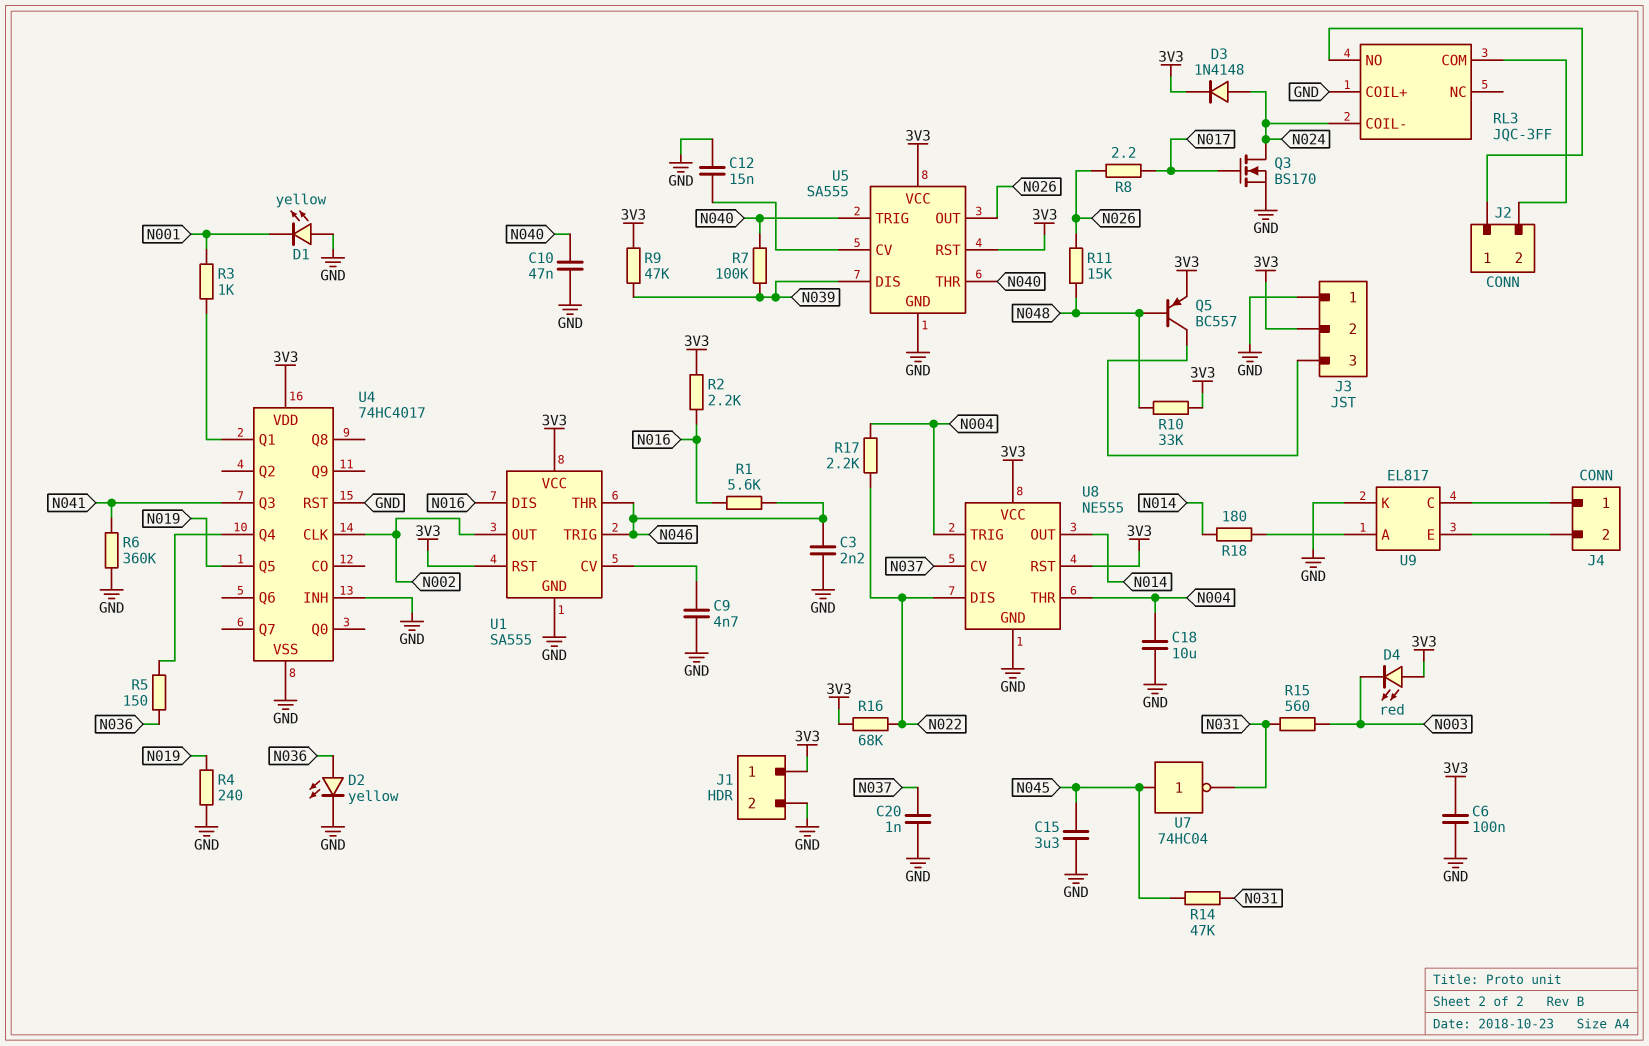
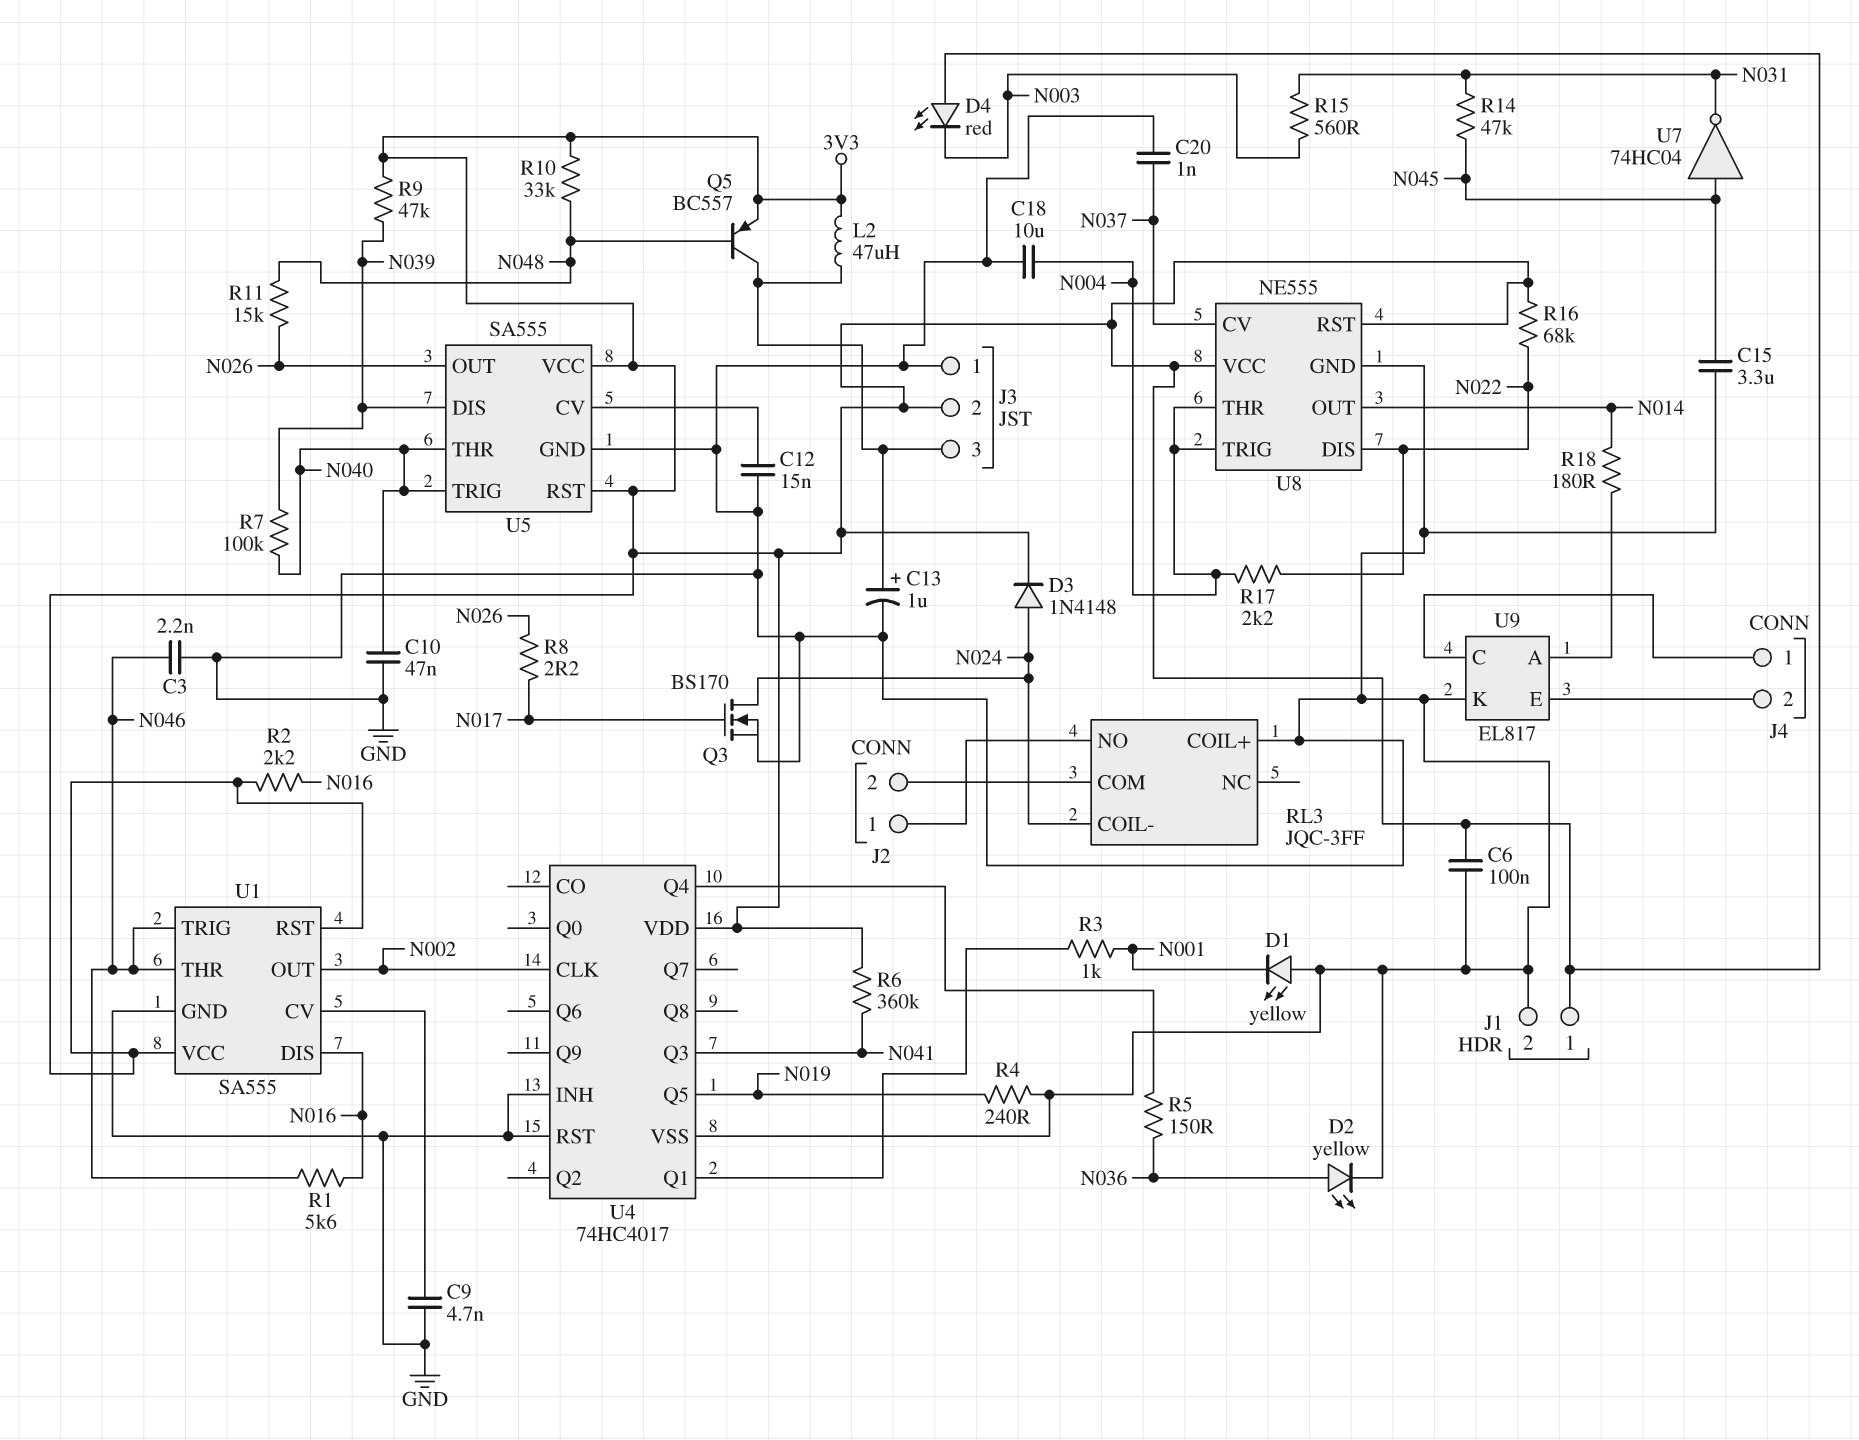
C13: none -> 1uF (plus J3/3, minus GND)
L2: none -> 47uH (3V3, J3/3)
R6: 360k (GND, N041) -> 360k (3V3, N041)

